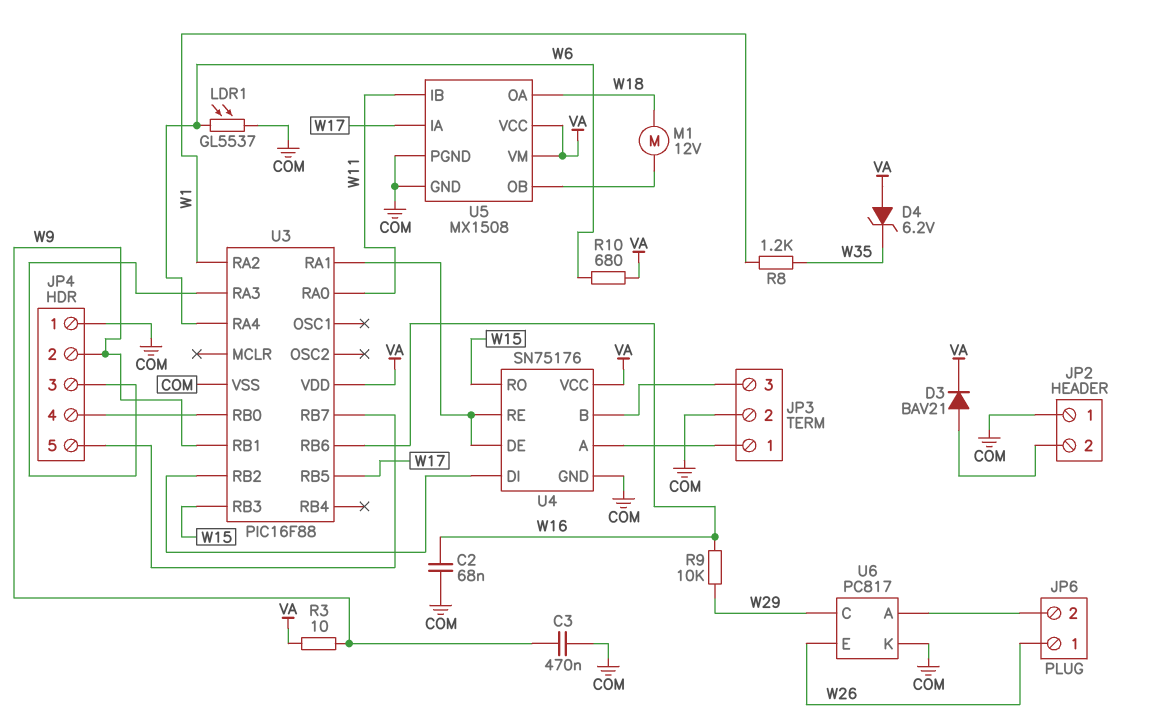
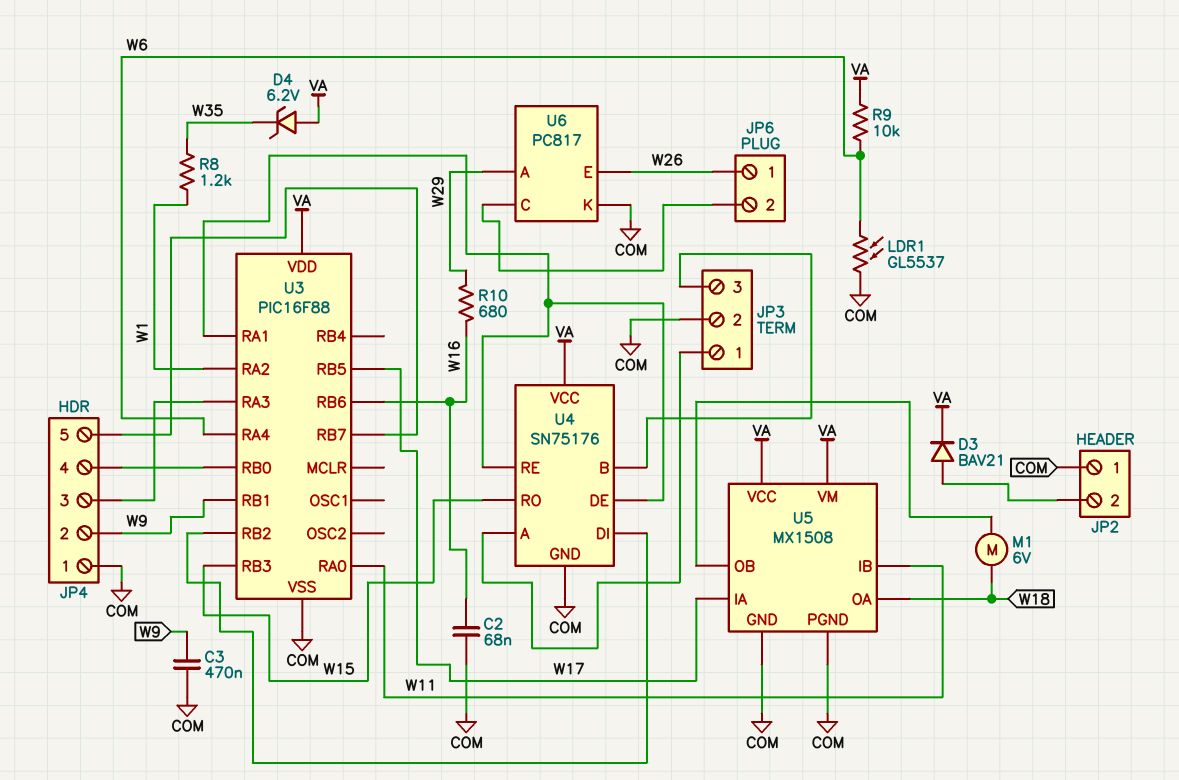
M1: motor 12V (U5/OB, W18) -> motor 6V (U5/OB, W18)
R3: 10 (VA, W9) -> none
R9: 10k (W16, W29) -> 10k (VA, W6)
R10: 680 (VA, W6) -> 680 (W16, W29)
U6 pin A: JP6/2 -> W29
U6 pin C: W29 -> JP6/2

